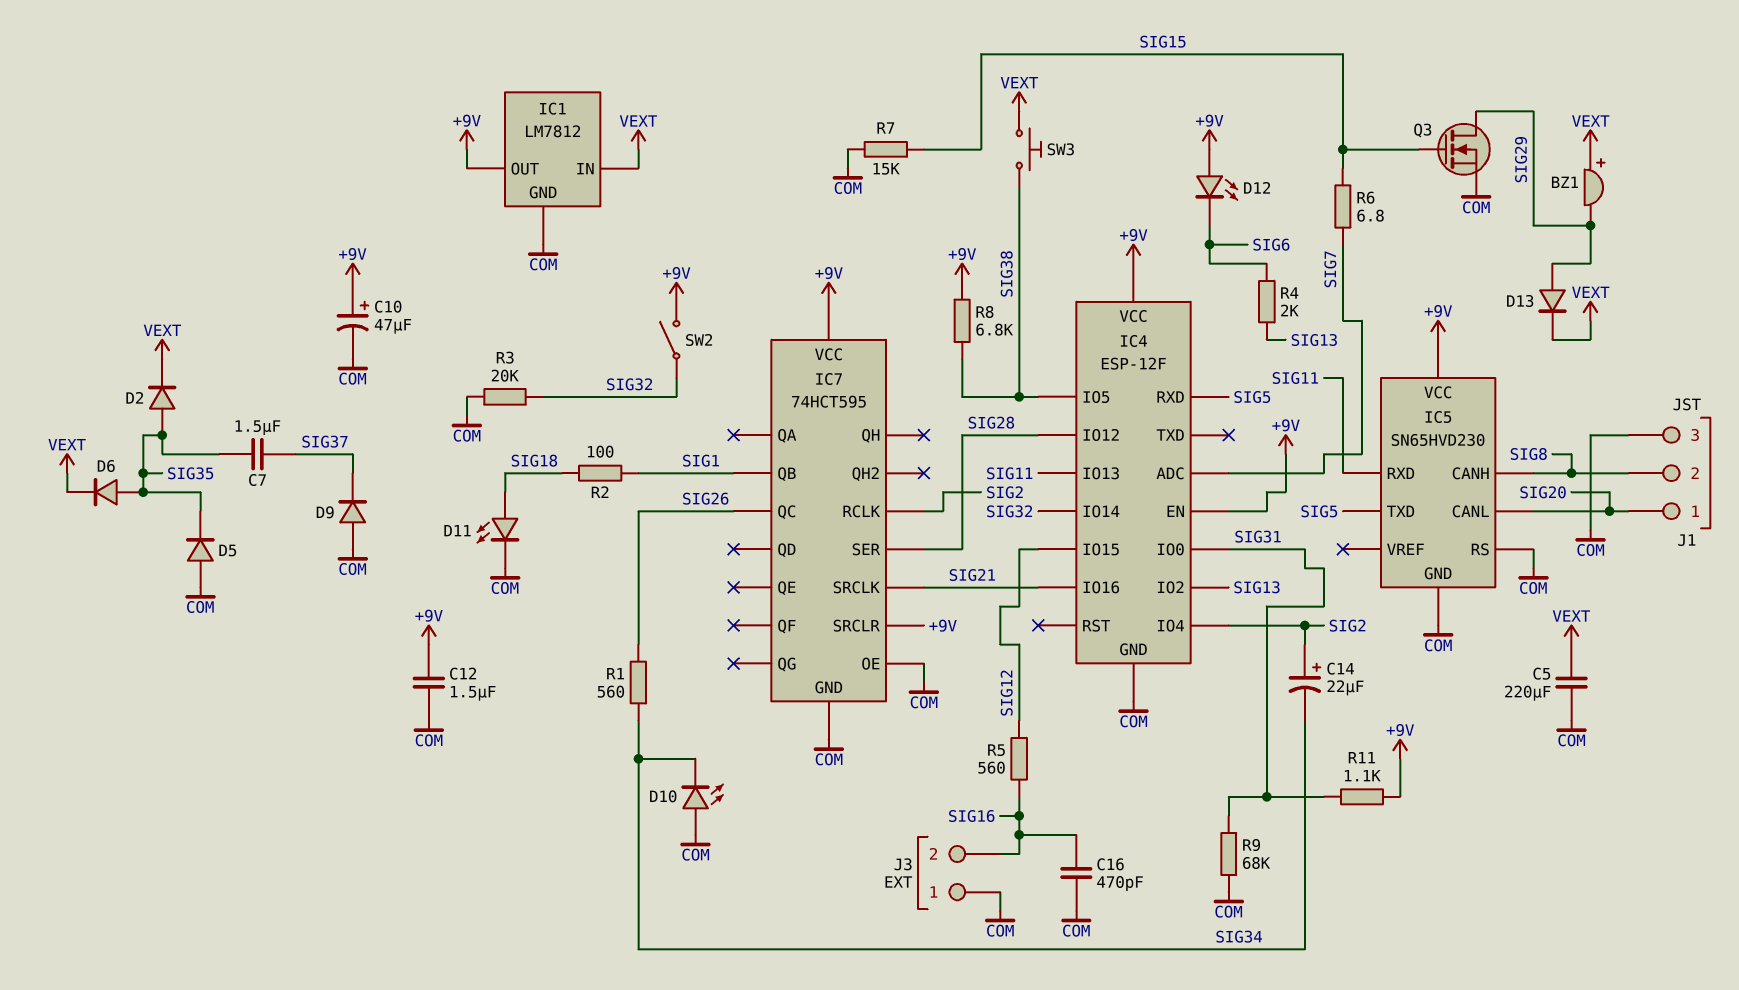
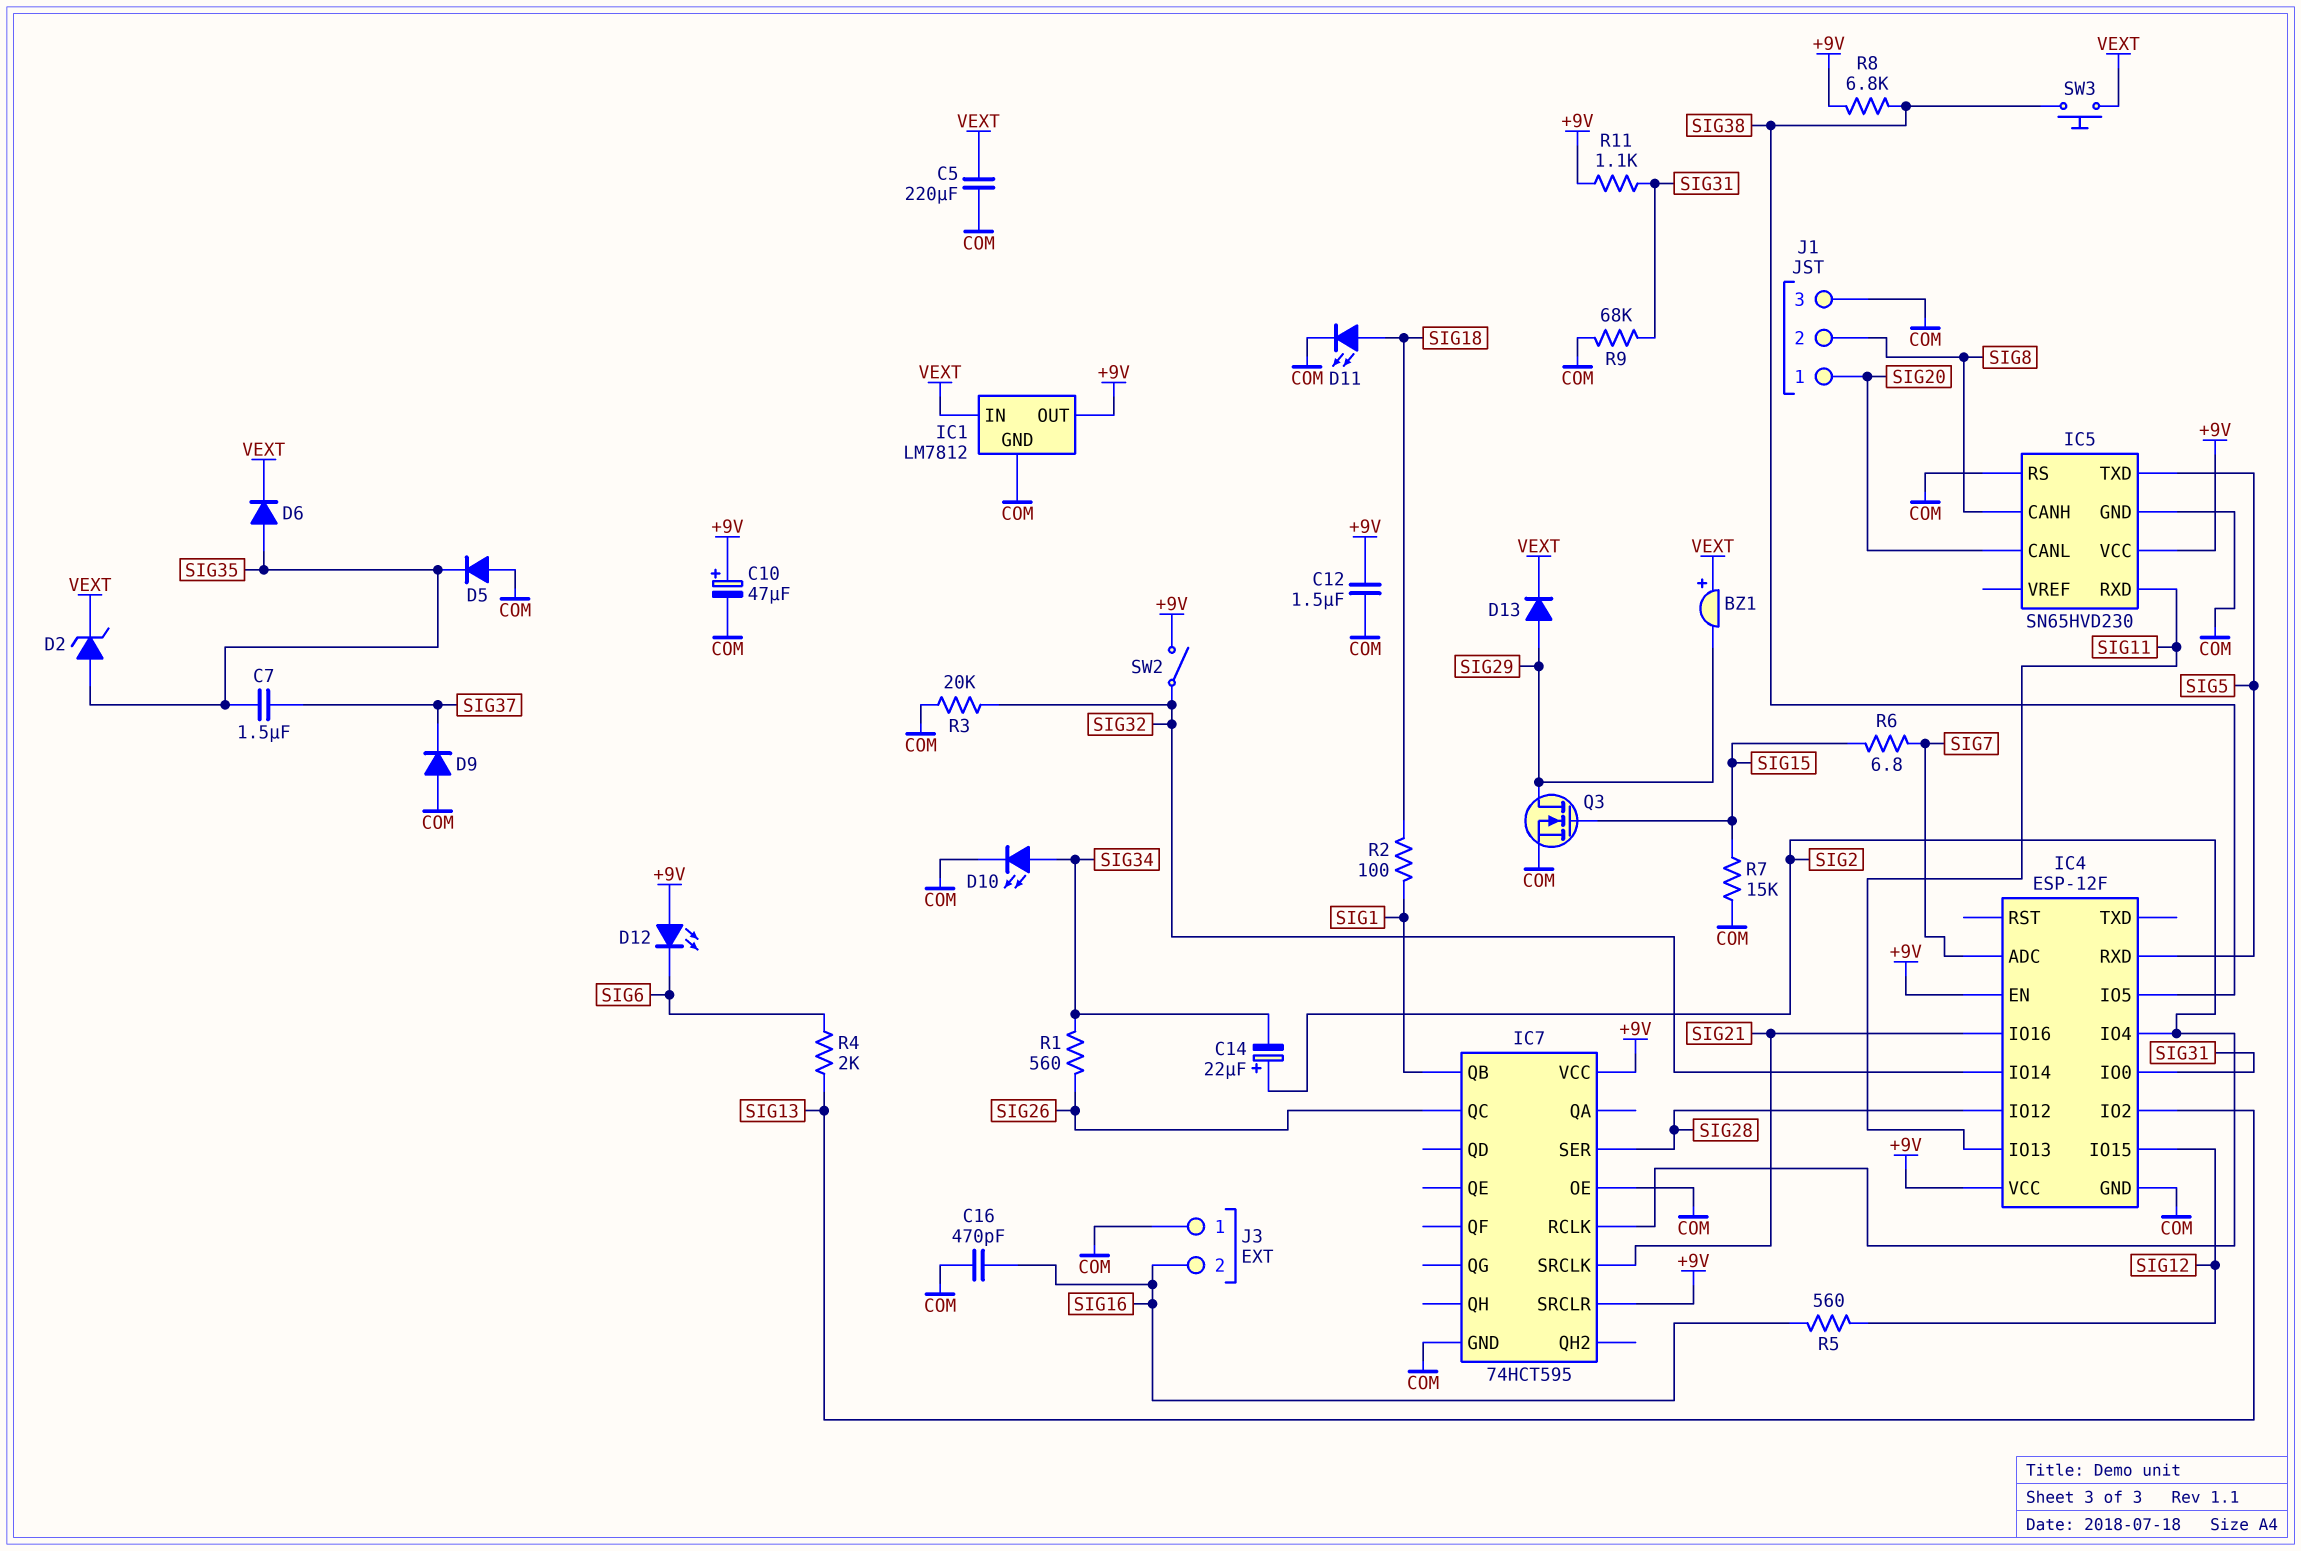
D2: diode (A SIG35, K VEXT) -> zener (A SIG35, K VEXT)
D10: LED (A COM, K SIG34) -> LED (A SIG34, K COM)

